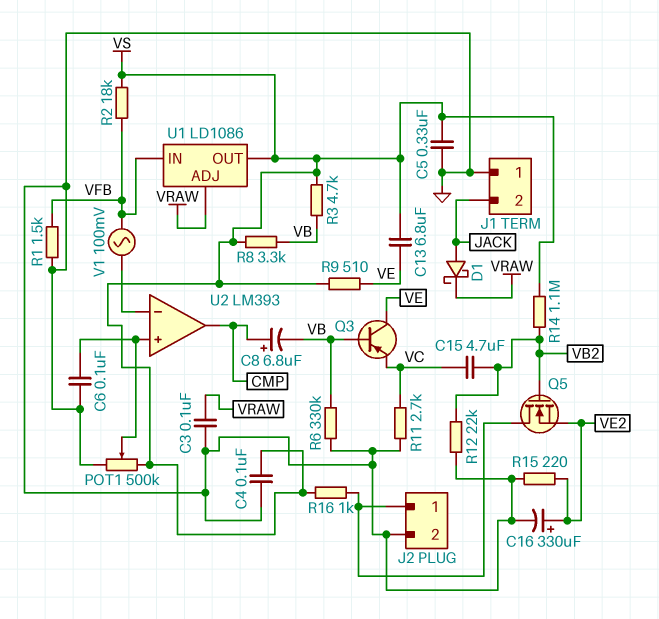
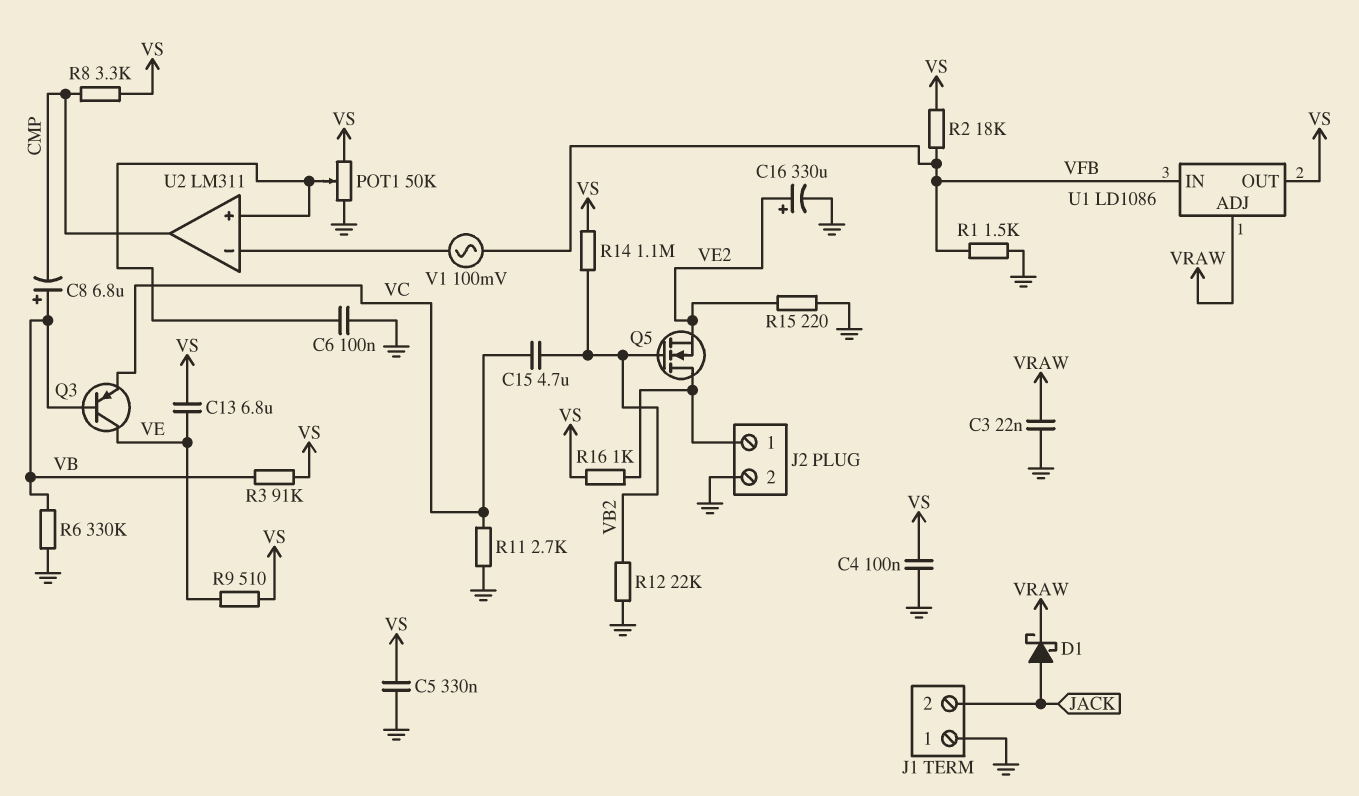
C3: 100nF (GND, VRAW) -> 22nF (GND, VRAW)
C8: 6.8uF (plus CMP, minus VB) -> 6.8uF (plus VB, minus CMP)
POT1: 500k (GND, VS, wiper U2/in+) -> 50k (GND, VS, wiper U2/in+)
R3: 4.7k (VB, VS) -> 91k (VB, VS)
R8: 3.3k (VB, VS) -> 3.3k (CMP, VS)
U2: LM393 -> LM311

